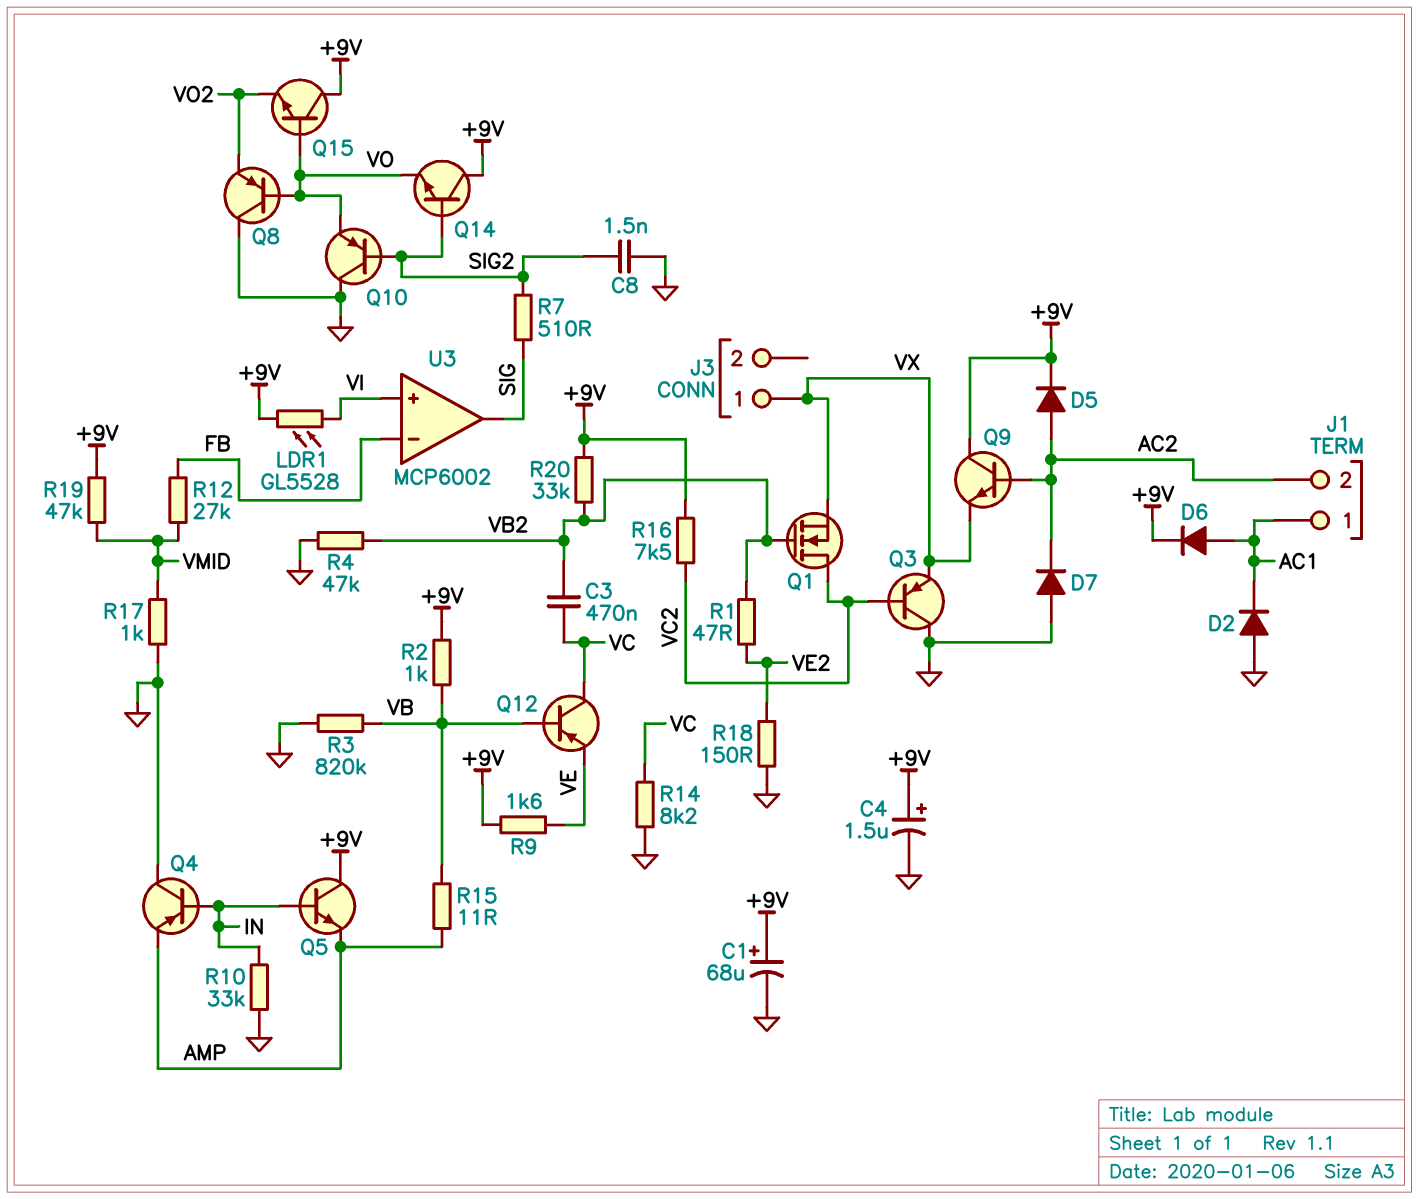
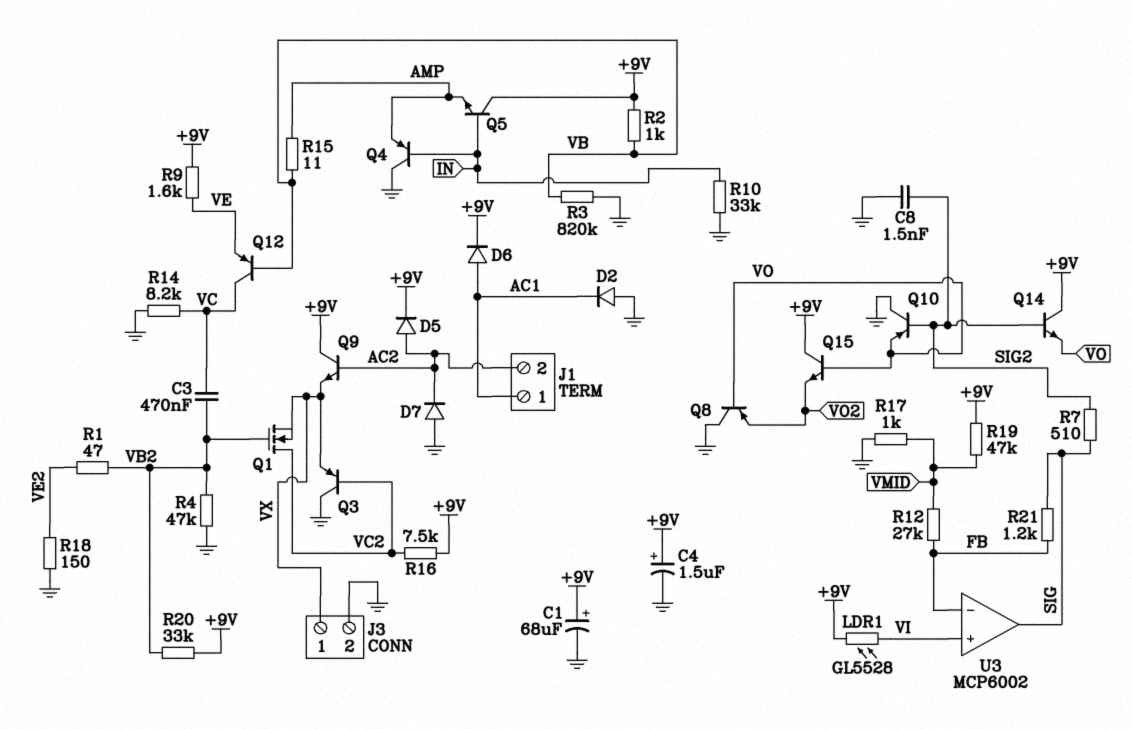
J3 pin 2: none -> GND
R21: none -> 1.2k (FB, SIG)

